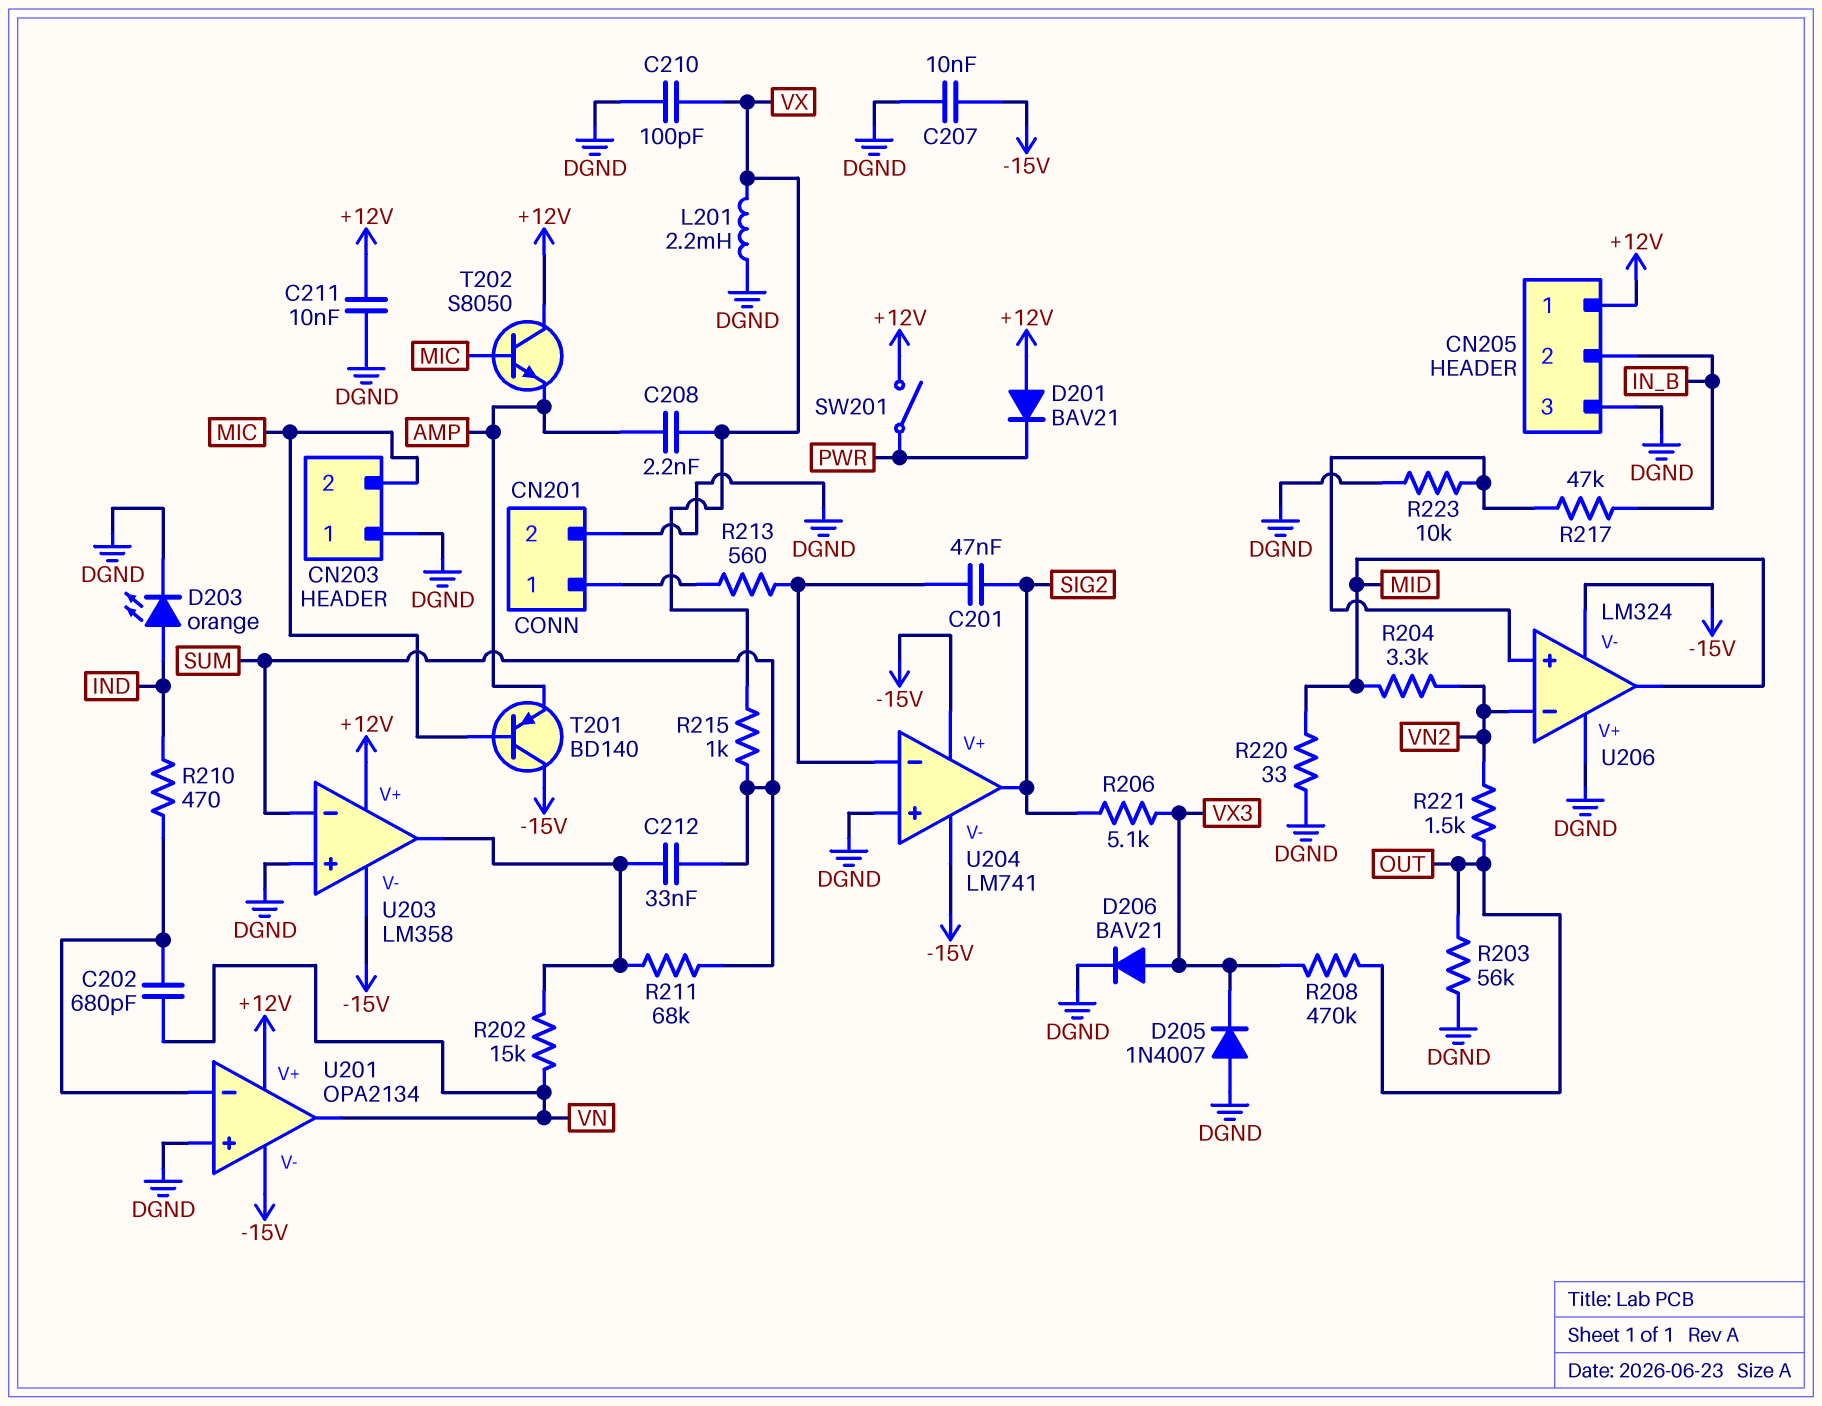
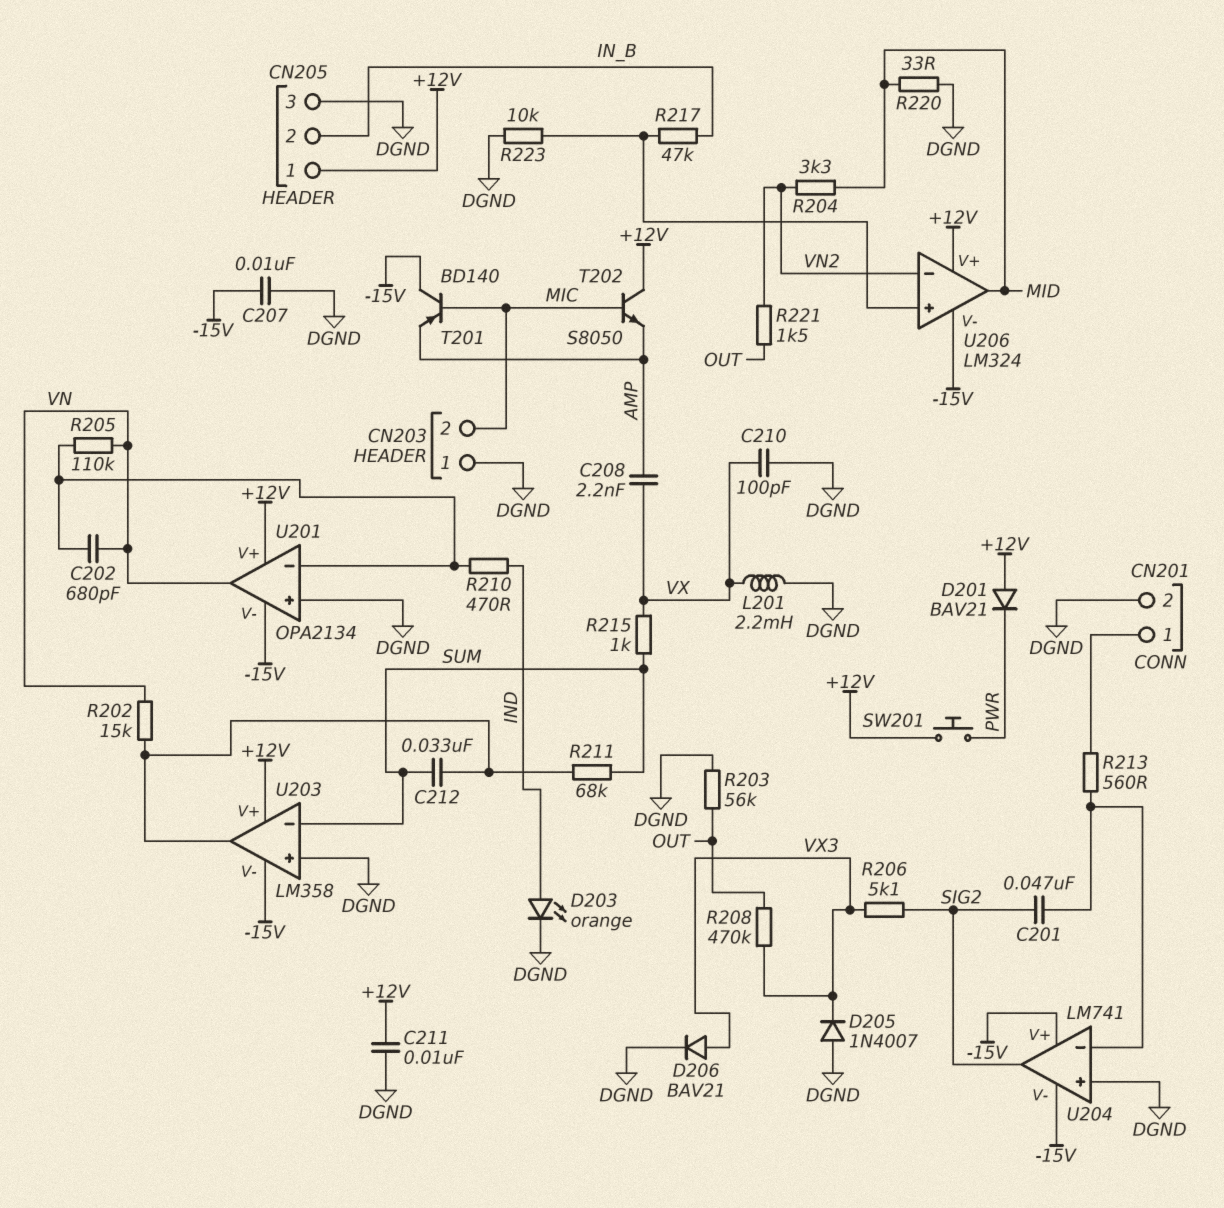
R205: none -> 110k (U201/in-, VN)
SW201: switch (+12V, PWR) -> button (+12V, PWR)
U206 pin V+: DGND -> +12V

